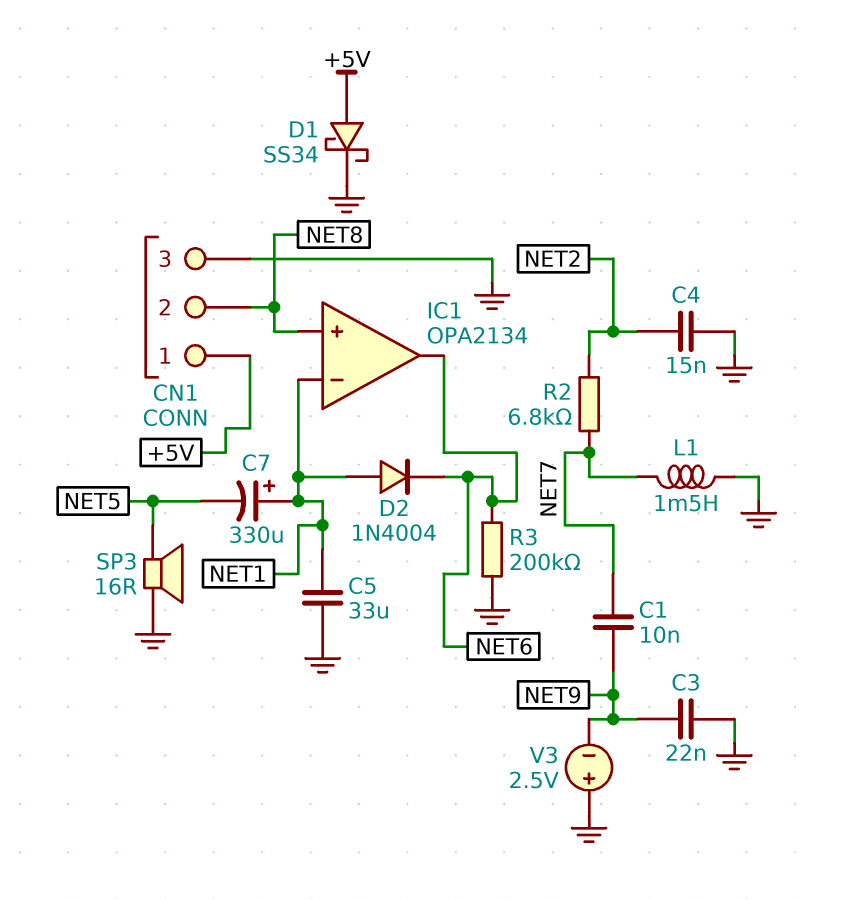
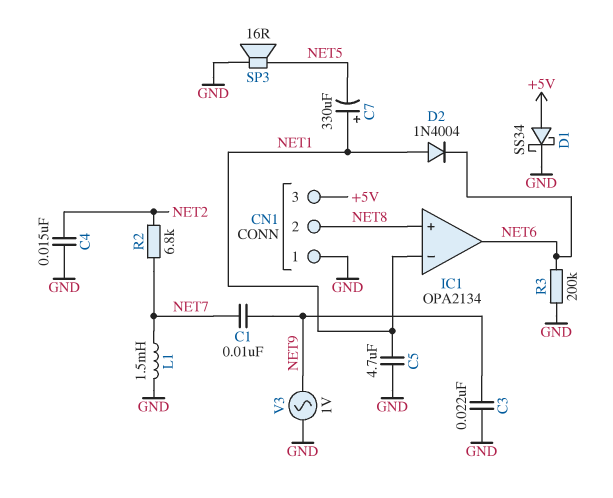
C5: 33uF (GND, NET1) -> 4.7uF (GND, NET1)
CN1 pin 1: +5V -> GND
CN1 pin 3: GND -> +5V
V3: 2.5V (plus GND, minus NET9) -> AC 1V (GND, NET9)

